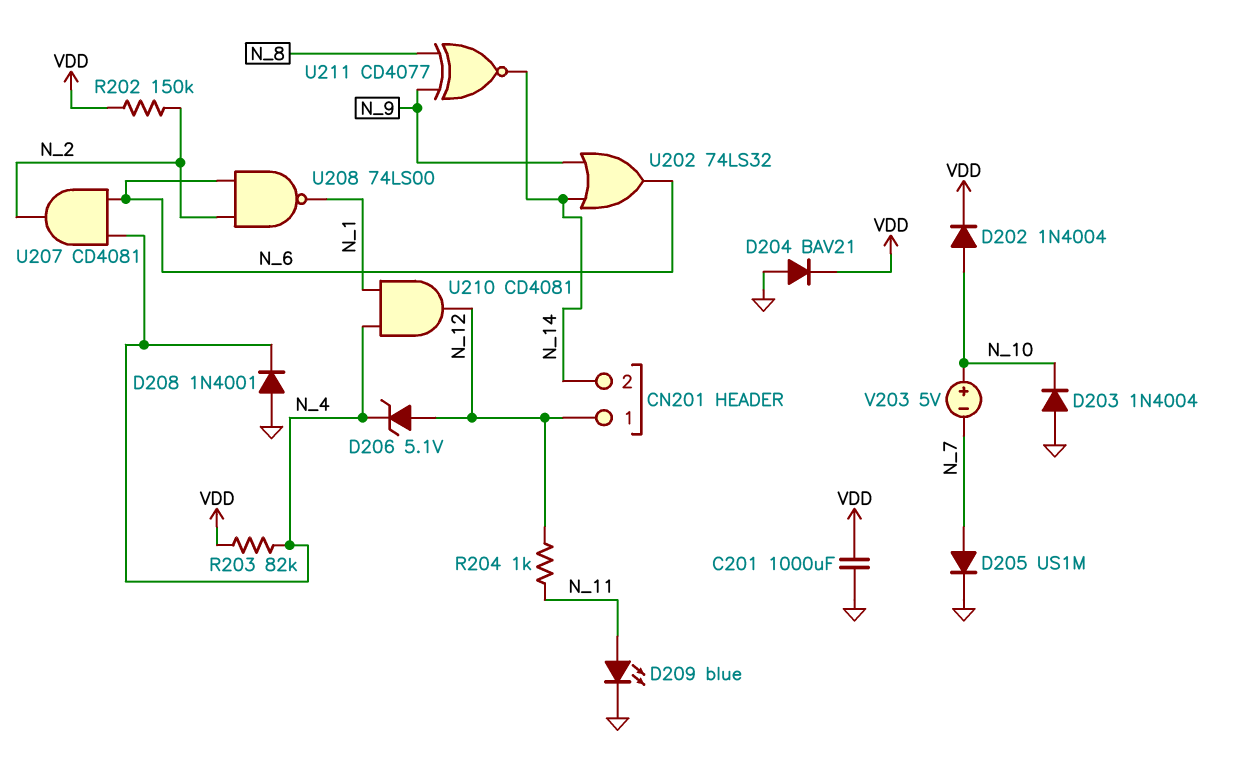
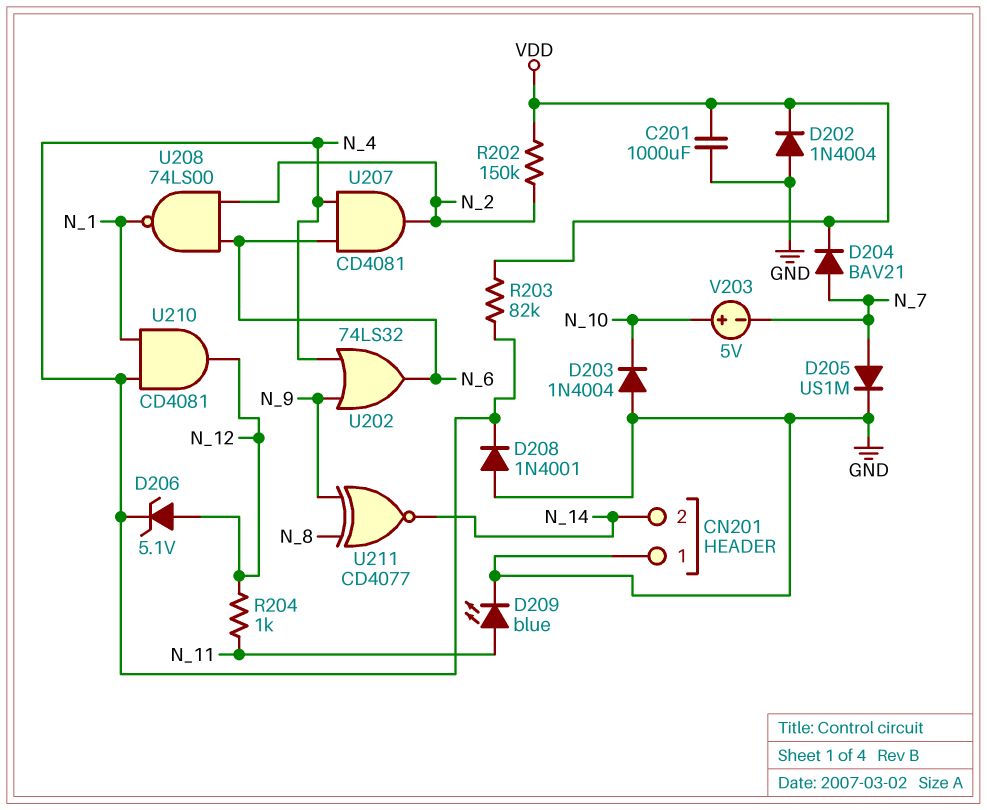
CN201 pin 1: N_12 -> GND
D202: diode 1N4004 (A N_10, K VDD) -> diode 1N4004 (A GND, K VDD)
D204: diode BAV21 (A GND, K VDD) -> diode BAV21 (A N_7, K VDD)
U202: OR 74LS32 (in N_9, in N_14, out N_6) -> OR 74LS32 (in N_4, in N_9, out N_6)

